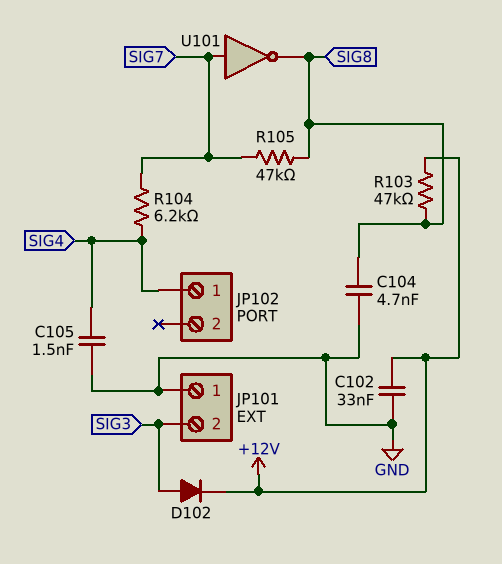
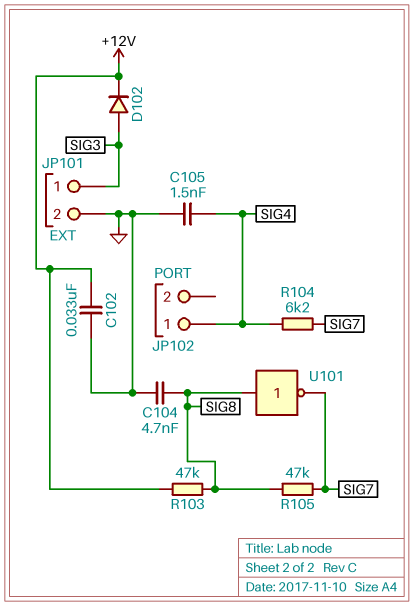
JP101 pin 1: GND -> SIG3
JP101 pin 2: SIG3 -> GND
U101: NOT (in SIG7, out SIG8) -> NOT (in SIG8, out SIG7)

